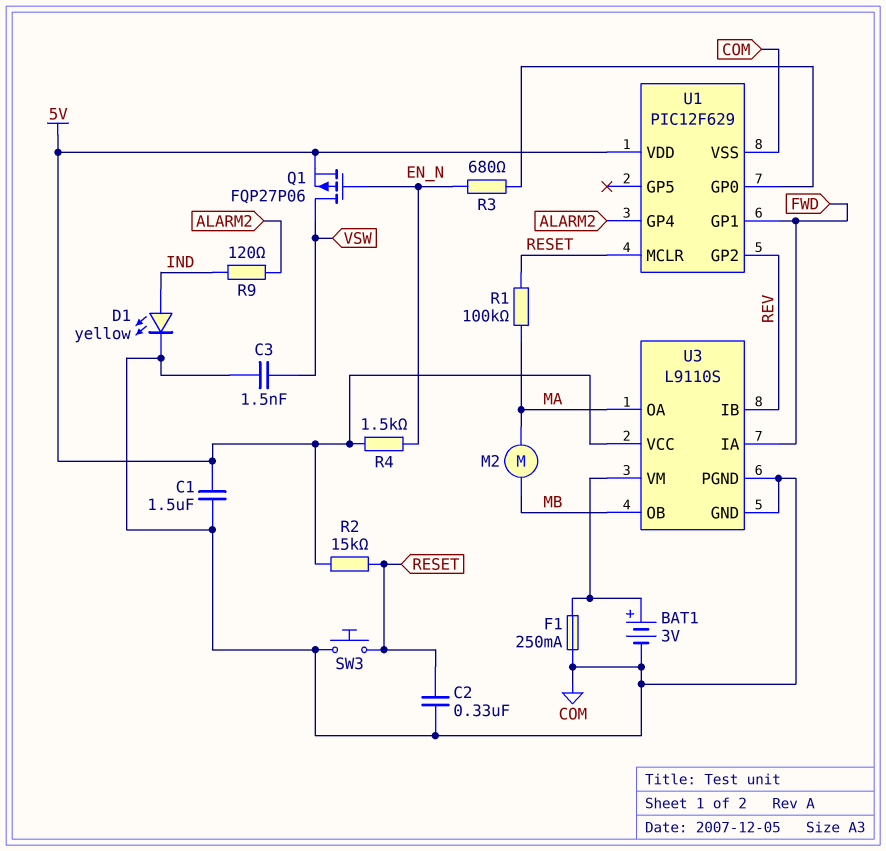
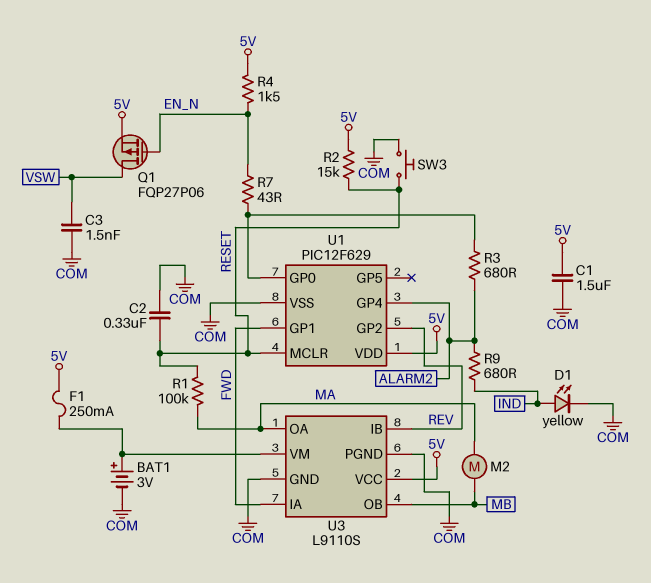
F1: 250mA (COM, U3/VM) -> 250mA (5V, U3/VM)
R3: 680 (EN_N, U1/GP0) -> 680 (ALARM2, U1/GP0)
R7: none -> 43 (EN_N, U1/GP0)
R9: 120 (ALARM2, IND) -> 680 (ALARM2, IND)

